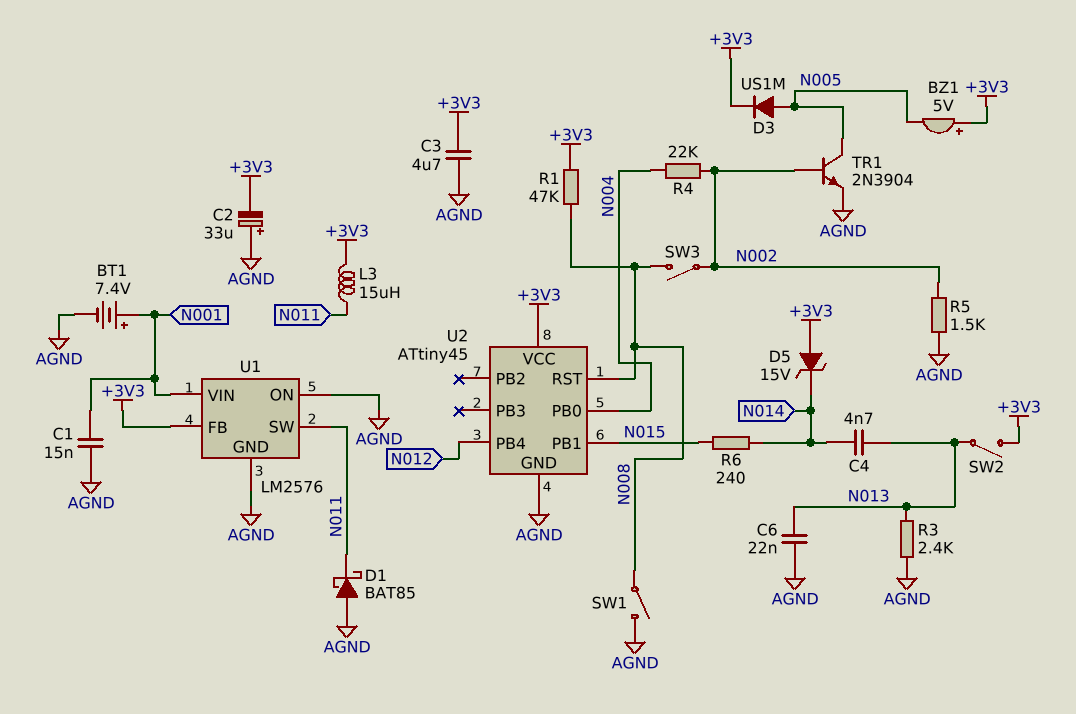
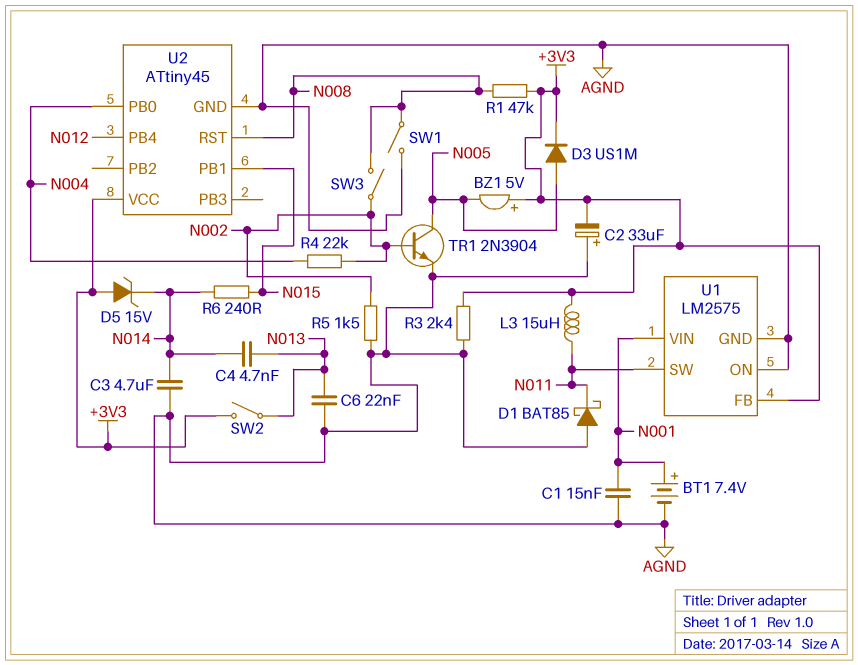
C3: 4.7uF (+3V3, AGND) -> 4.7uF (AGND, N014)
R3: 2.4k (AGND, N013) -> 2.4k (+3V3, AGND)
U1: LM2576 -> LM2575

